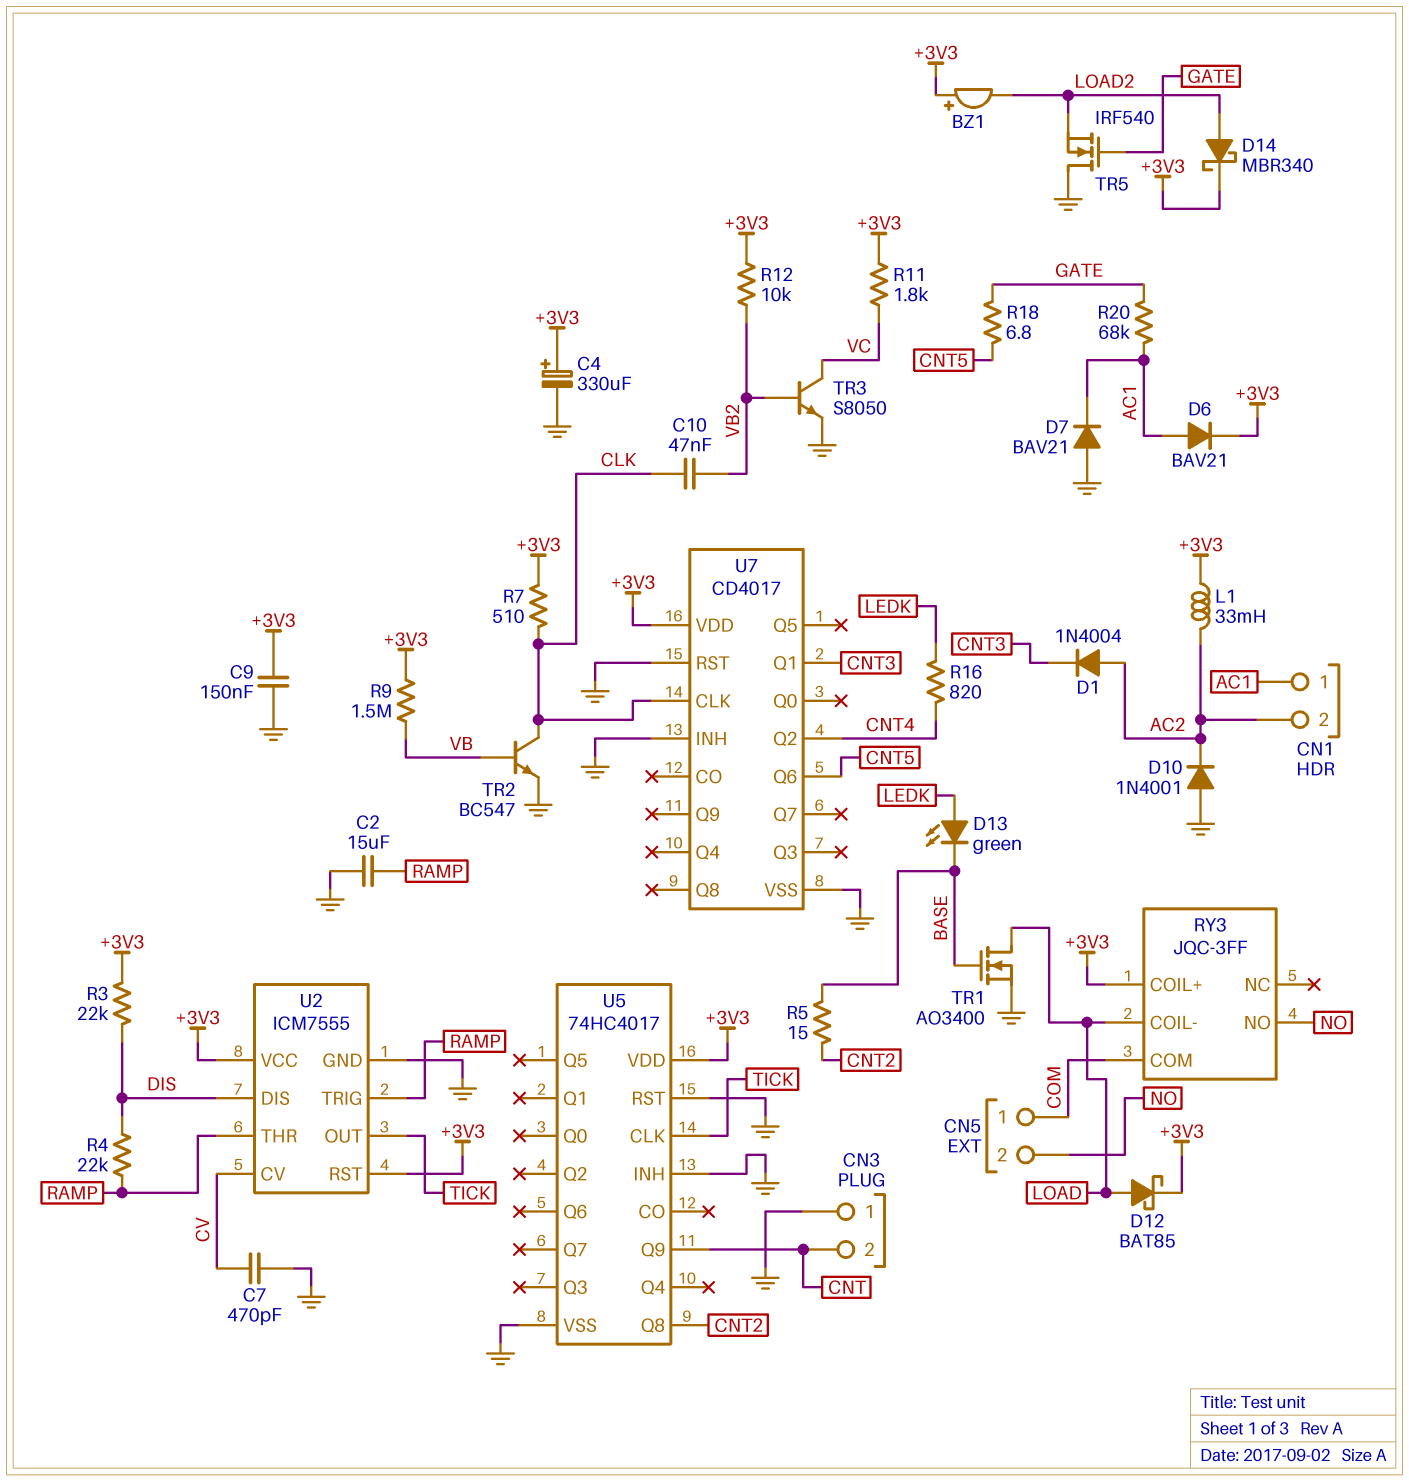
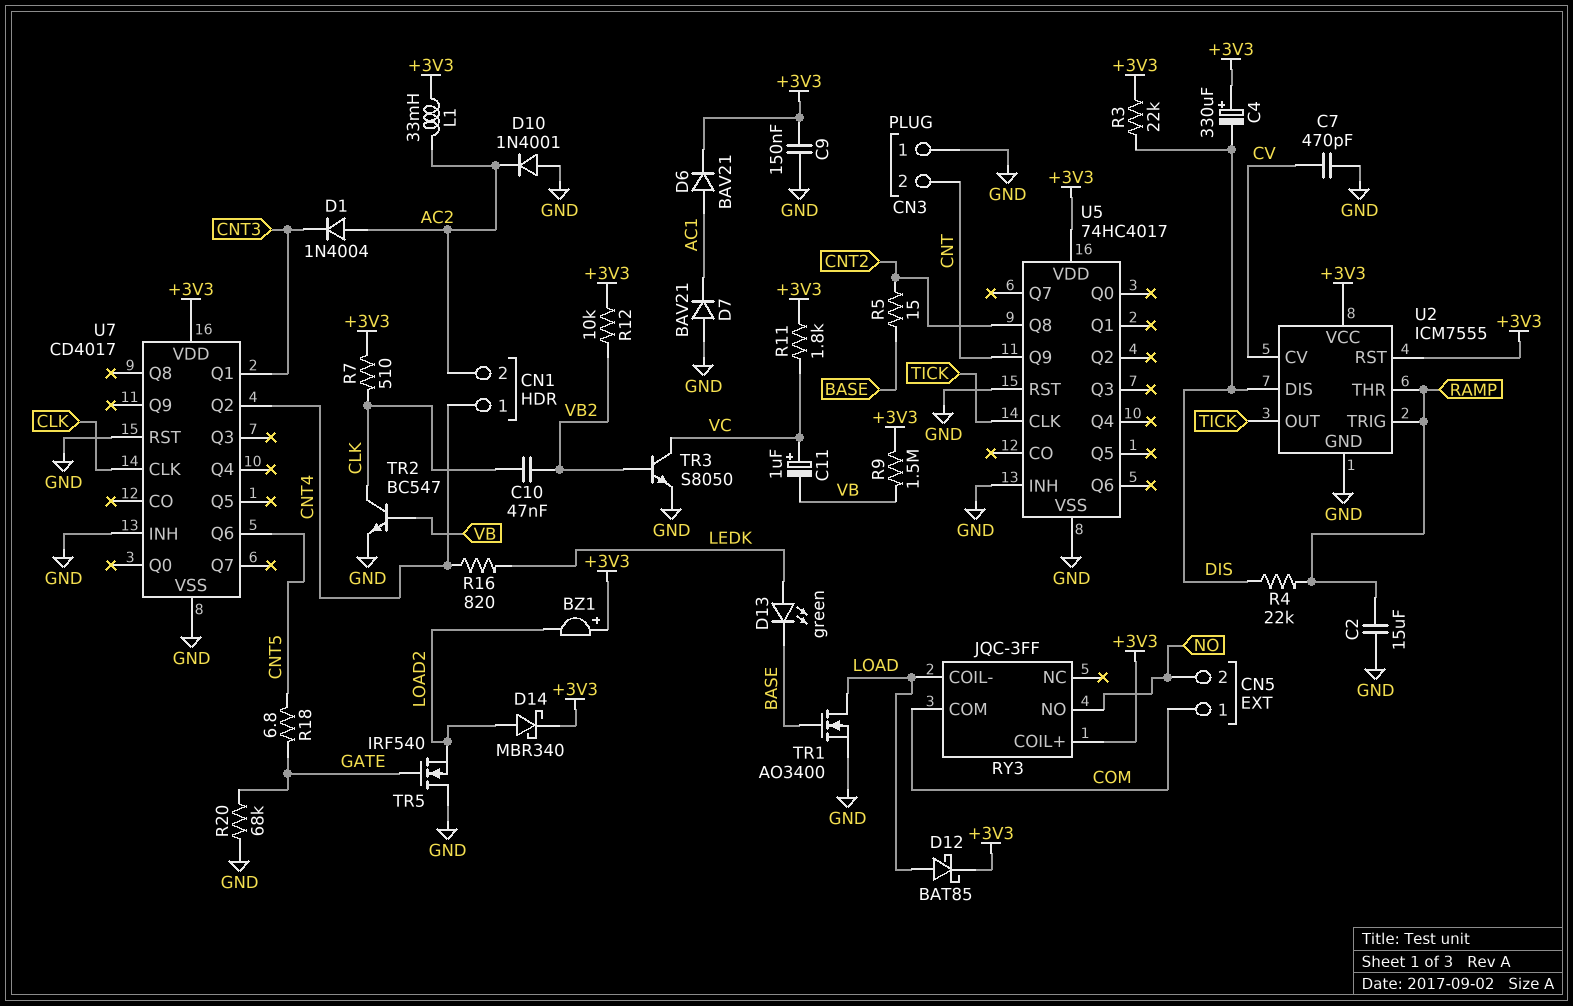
C4: 330uF (plus +3V3, minus GND) -> 330uF (plus +3V3, minus DIS)
C11: none -> 1uF (plus VC, minus VB)
CN1 pin 1: AC1 -> CNT4
R20: 68k (AC1, GATE) -> 68k (GATE, GND)

